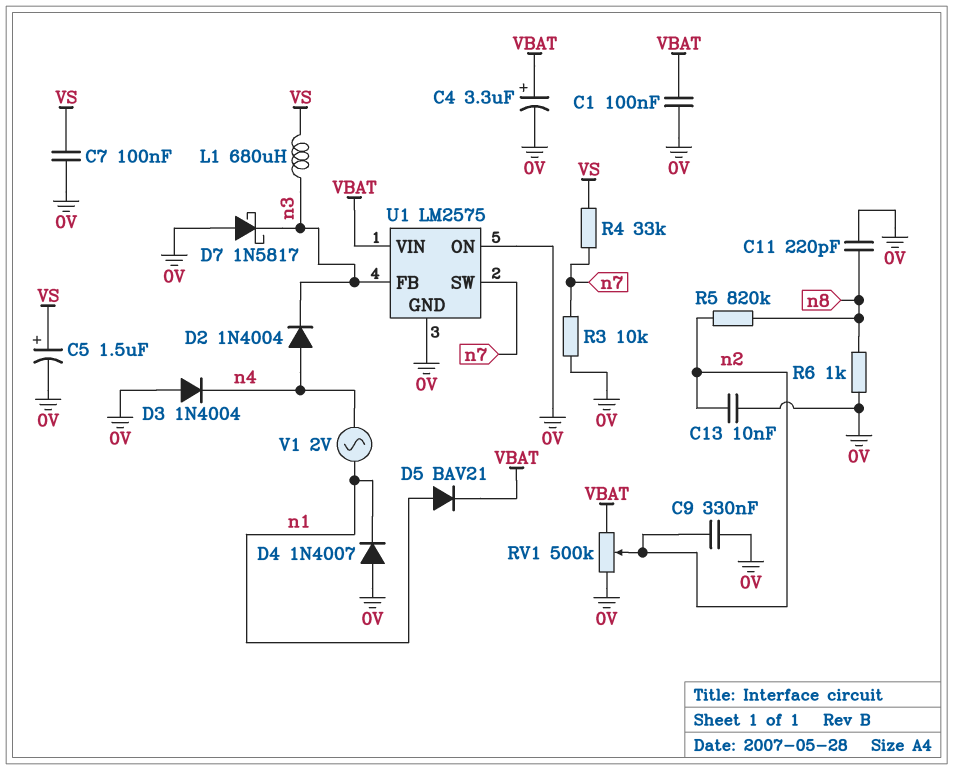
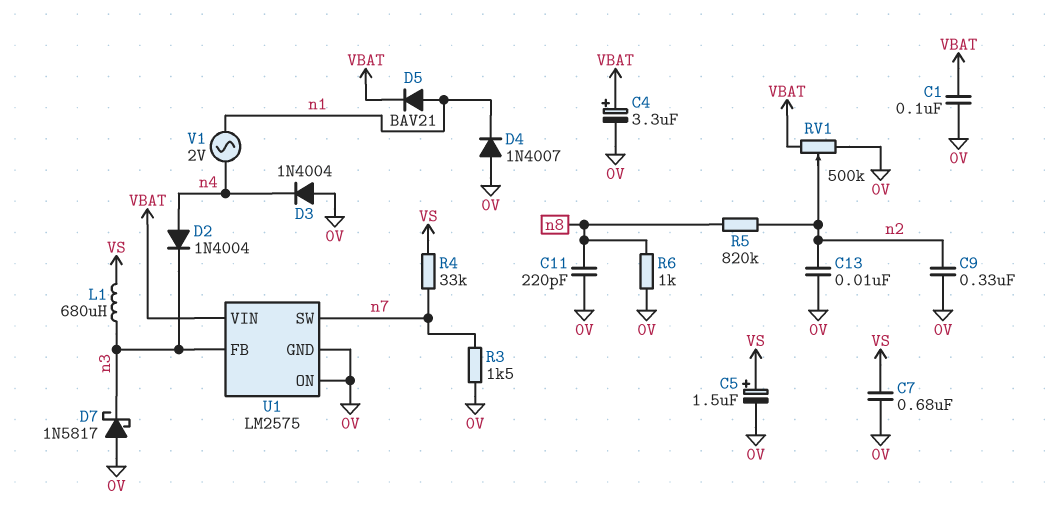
C7: 100nF (0V, VS) -> 680nF (0V, VS)
R3: 10k (0V, n7) -> 1.5k (0V, n7)

